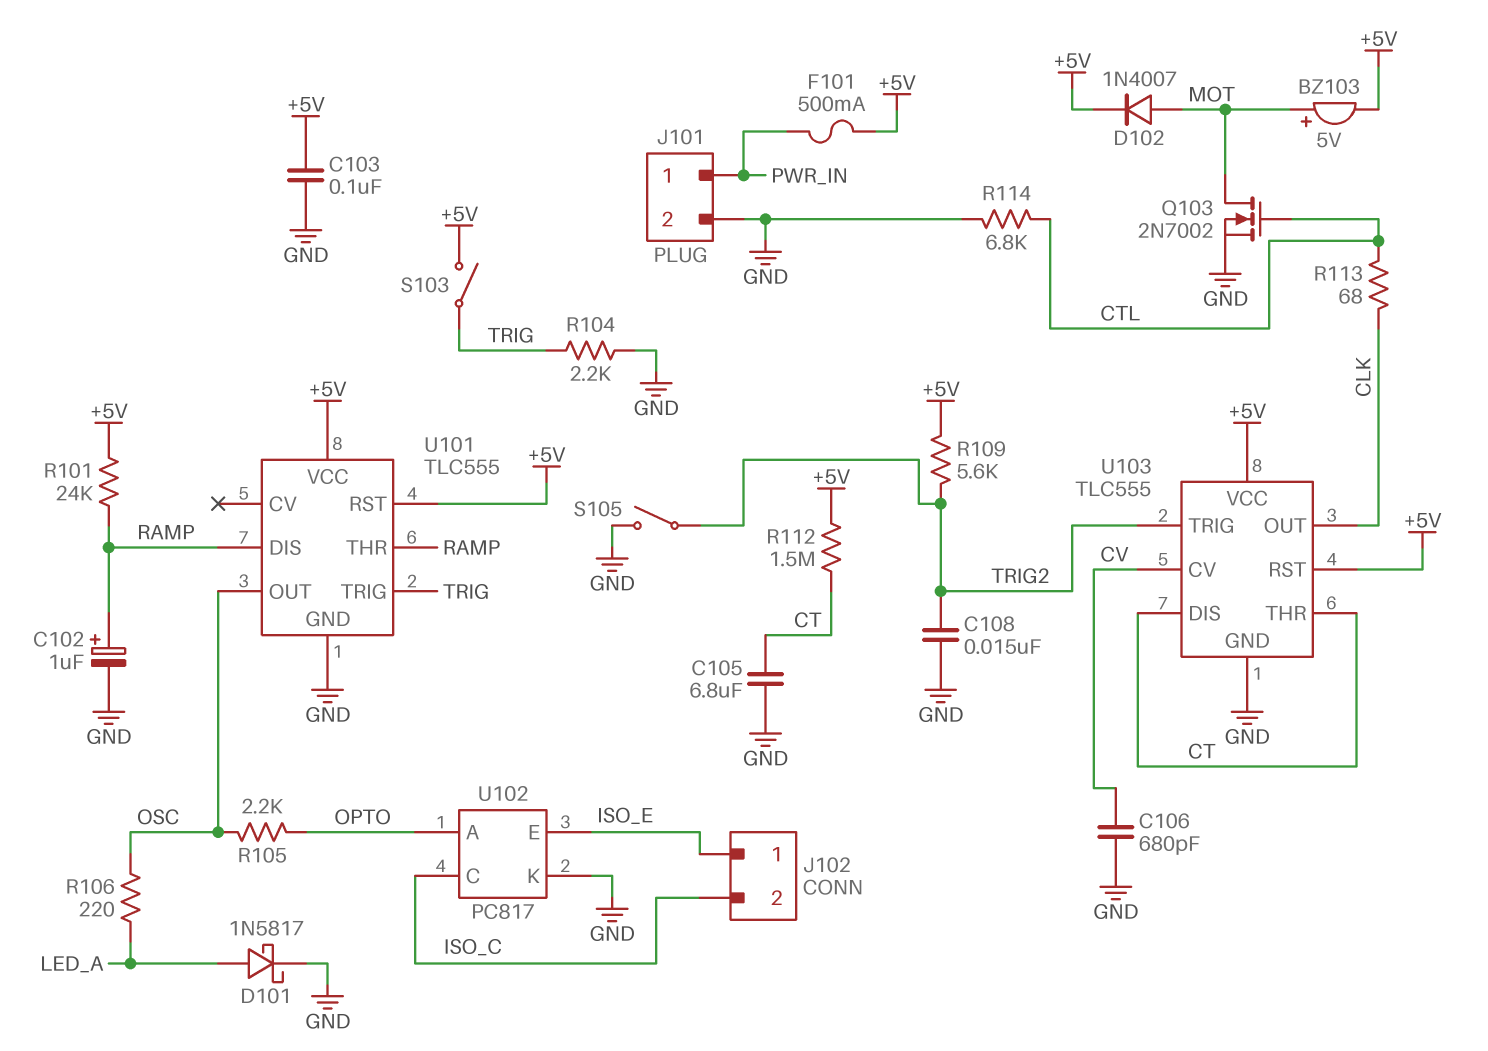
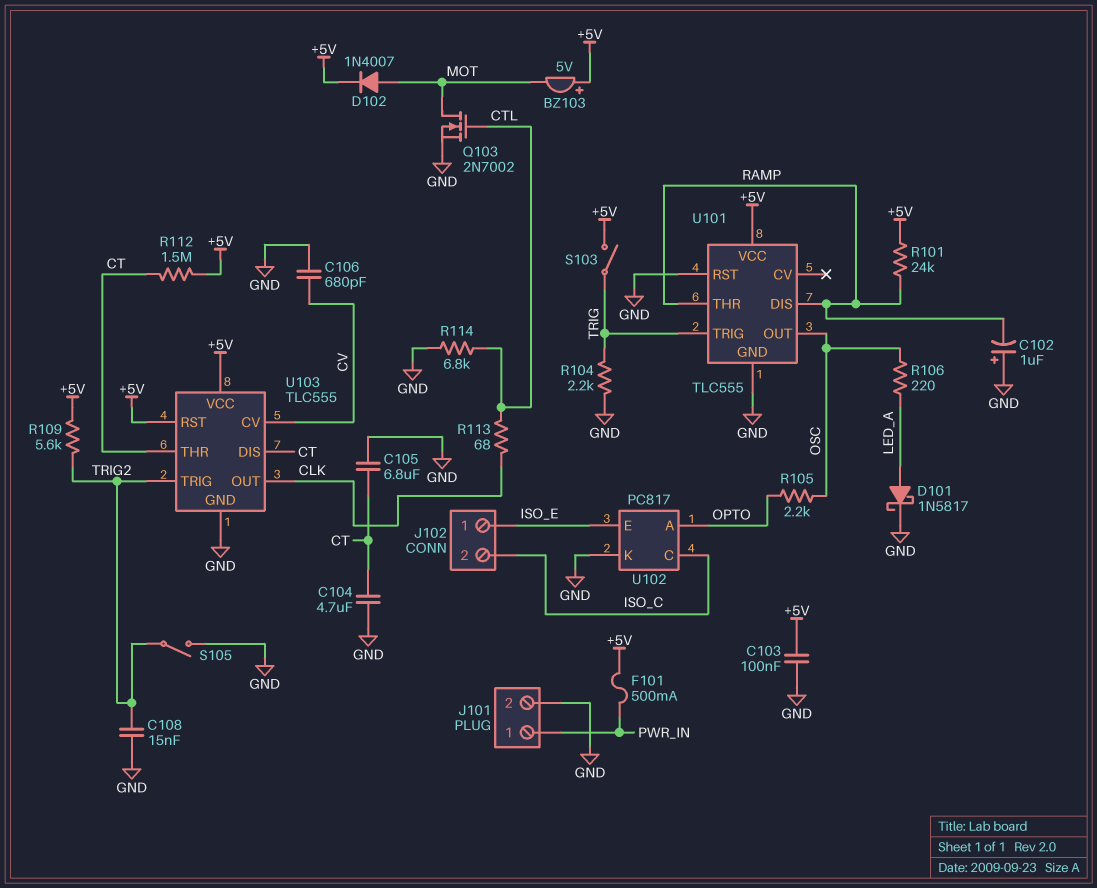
BZ103: buzzer 5V (plus MOT, minus +5V) -> buzzer 5V (plus +5V, minus MOT)
C102: 1uF (plus RAMP, minus GND) -> 1uF (plus GND, minus RAMP)
C104: none -> 4.7uF (CT, GND)
U101 pin RST: +5V -> GND

